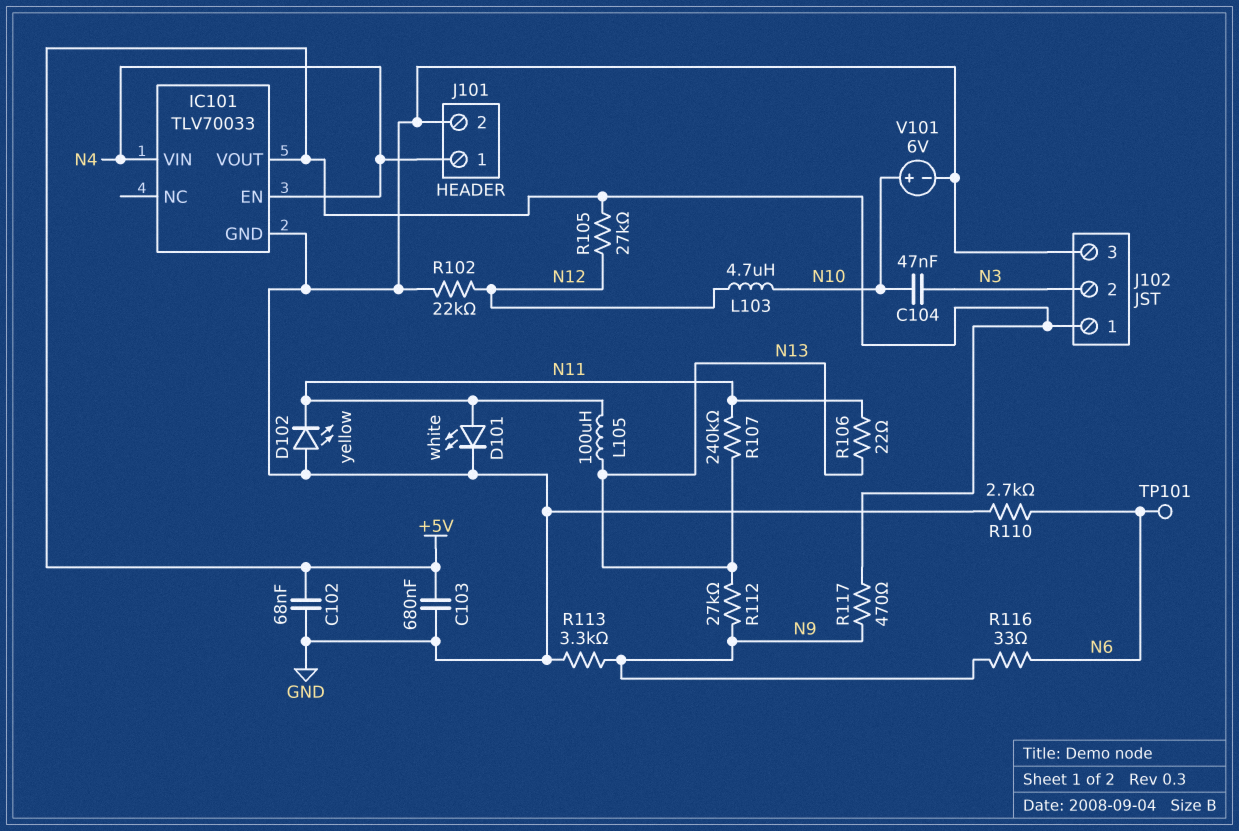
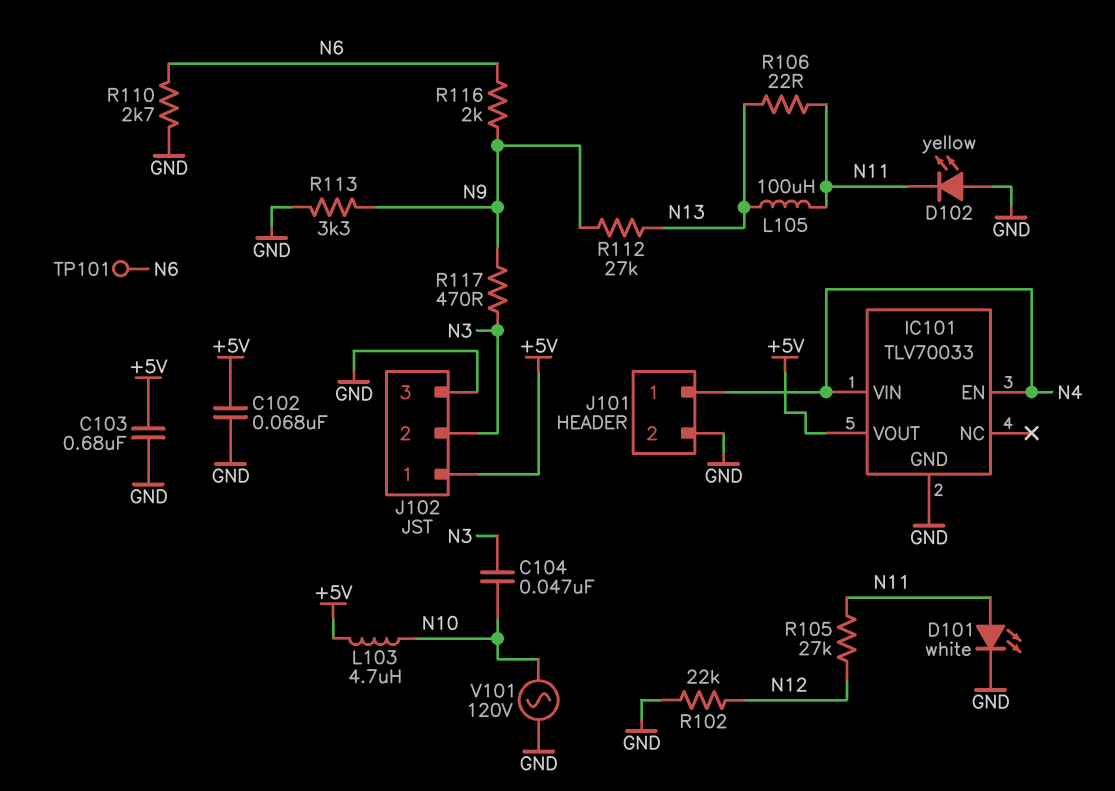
L103: 4.7uH (N10, N12) -> 4.7uH (+5V, N10)
R105: 27k (+5V, N12) -> 27k (N11, N12)
R107: 240k (N11, N13) -> none
R116: 33 (N6, N9) -> 2k (N6, N9)
R117: 470 (+5V, N9) -> 470 (N3, N9)
V101: 6V (plus N10, minus GND) -> AC 120V (GND, N10)

